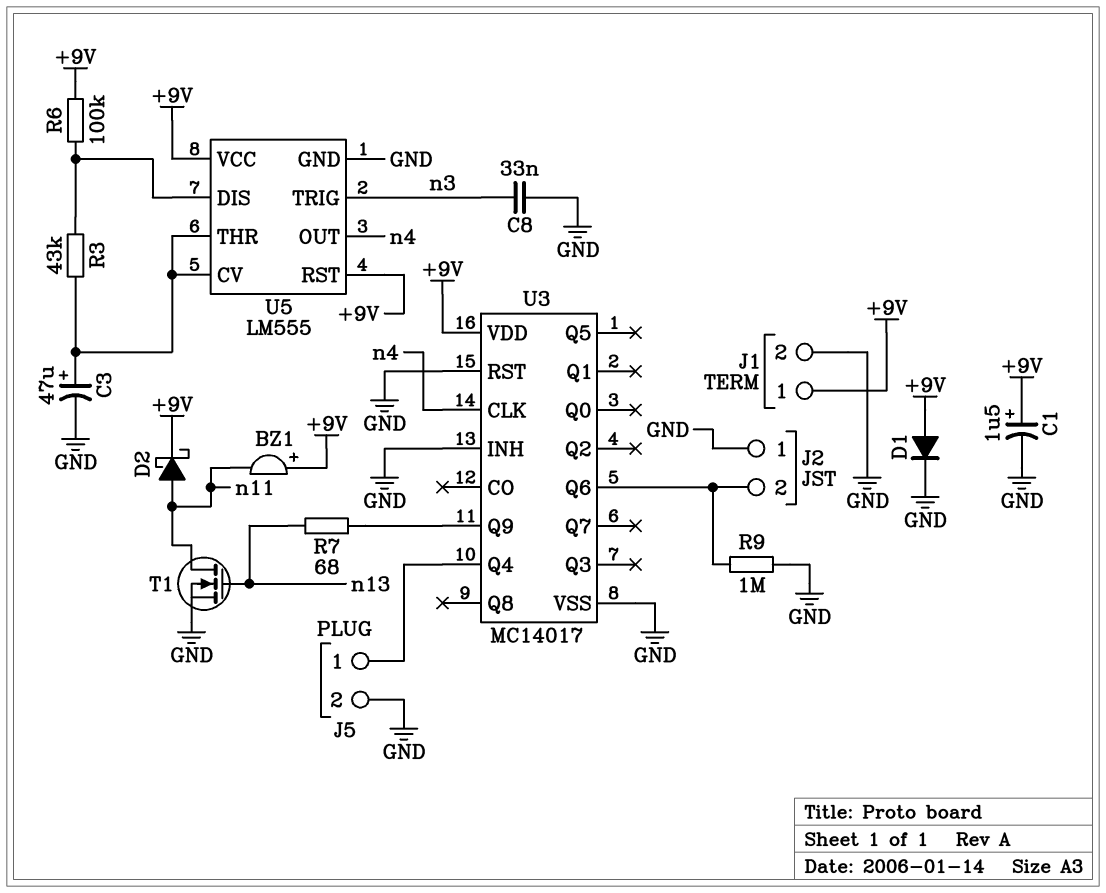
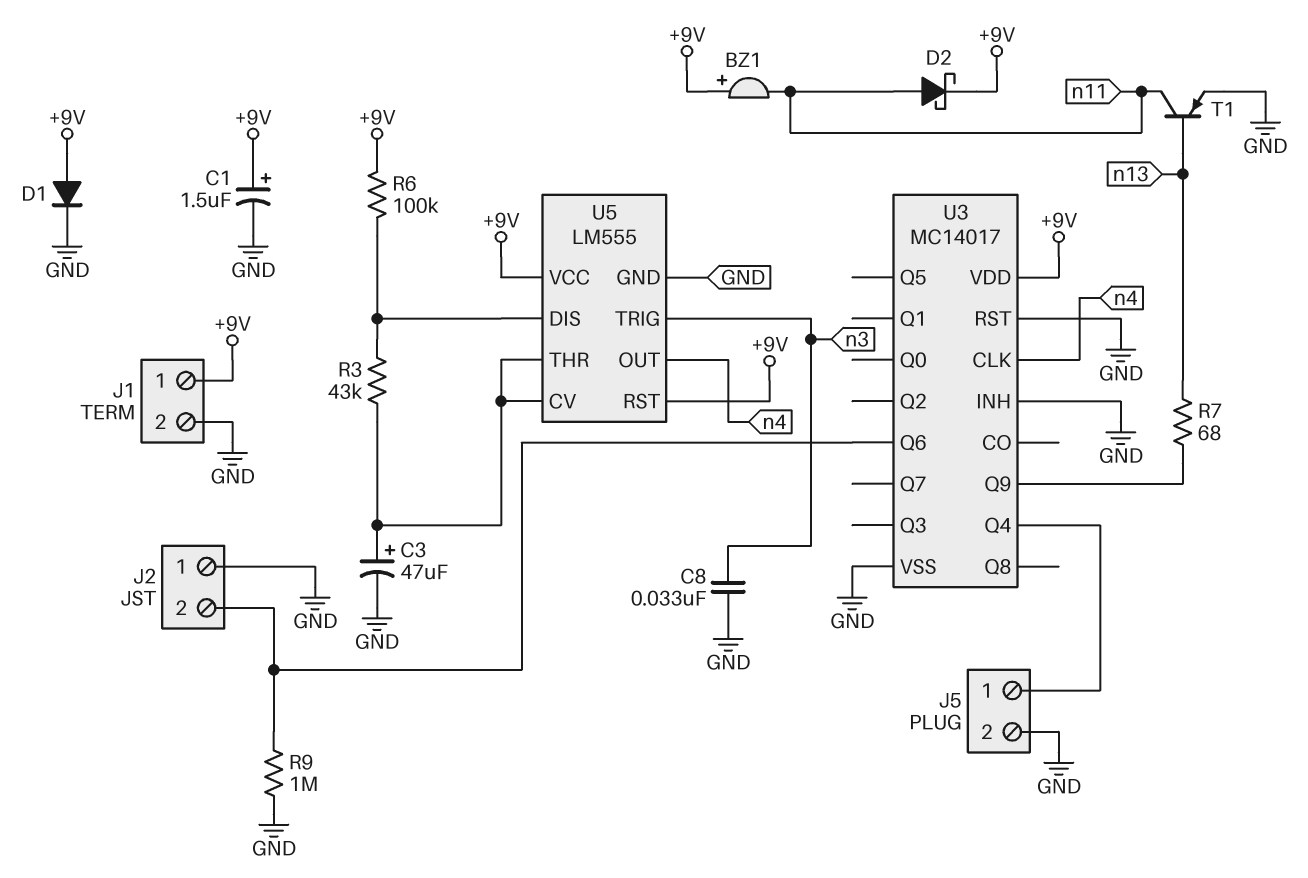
T1: NMOS (G n13, D n11, S GND) -> PNP (B n13, C n11, E GND)

